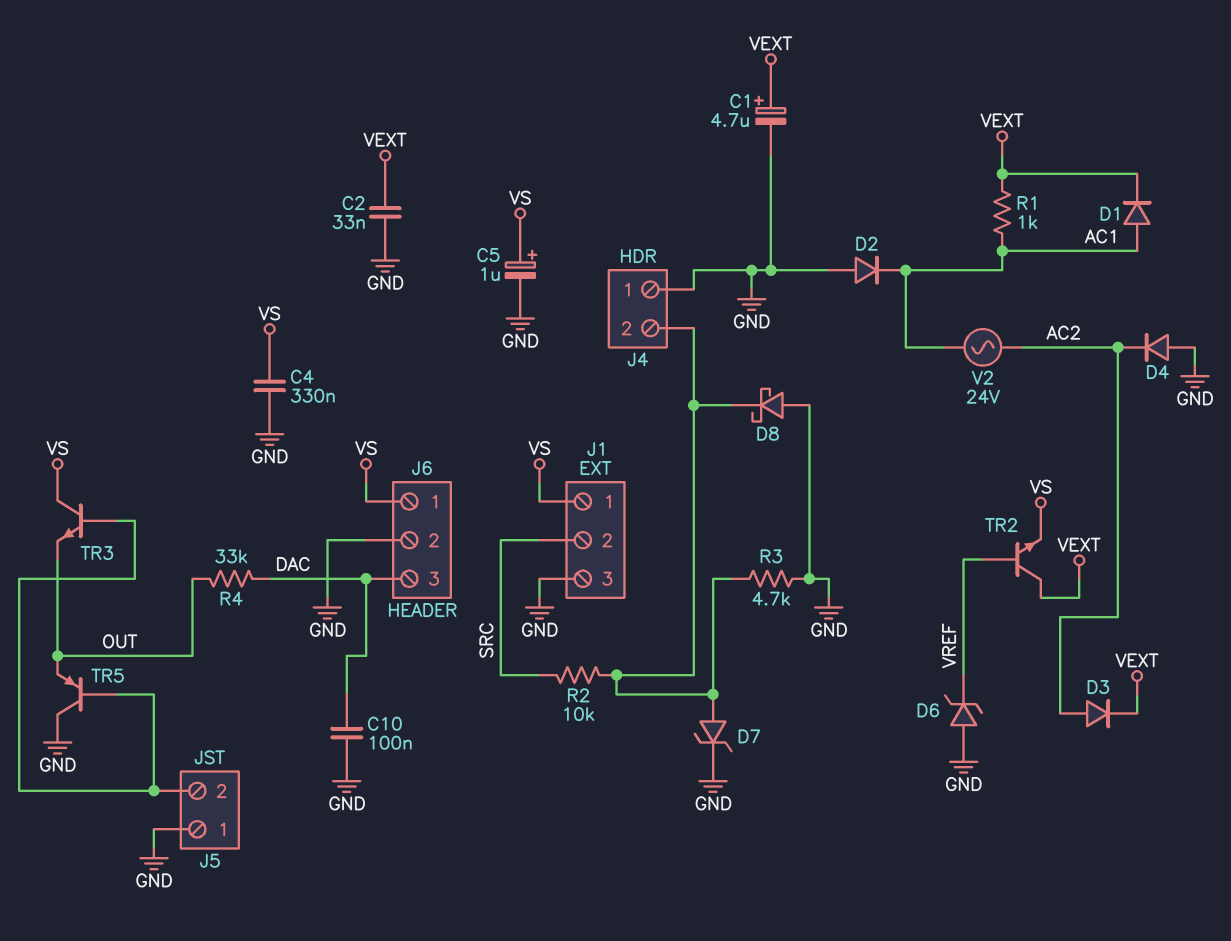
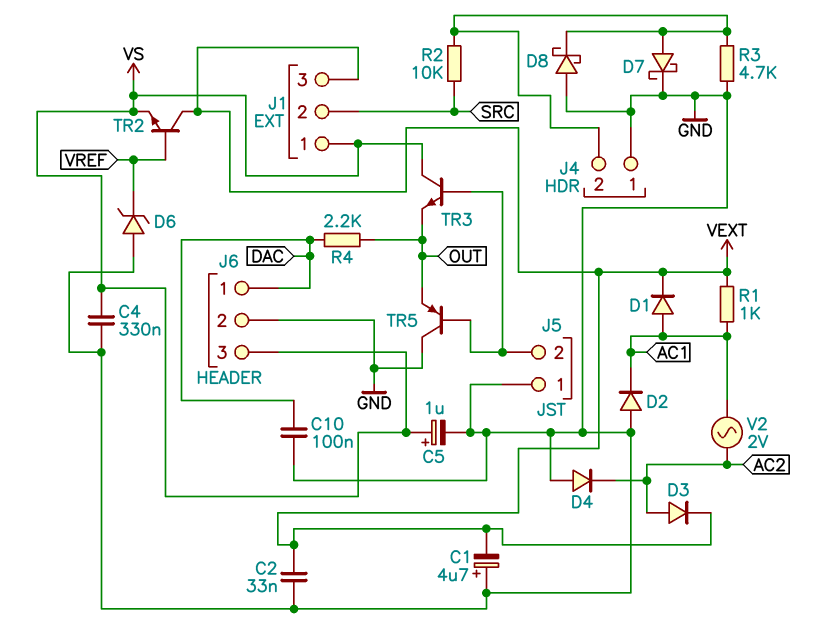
C1: 4.7uF (plus VEXT, minus GND) -> 4.7uF (plus GND, minus VEXT)
D7: zener (A J4/2, K GND) -> schottky (A J4/2, K GND)
J1 pin 3: GND -> VEXT
J6 pin 1: VS -> DAC
J6 pin 3: DAC -> VS
R4: 33k (DAC, OUT) -> 2.2k (DAC, OUT)
V2: AC 24V (AC1, AC2) -> AC 2V (AC1, AC2)

